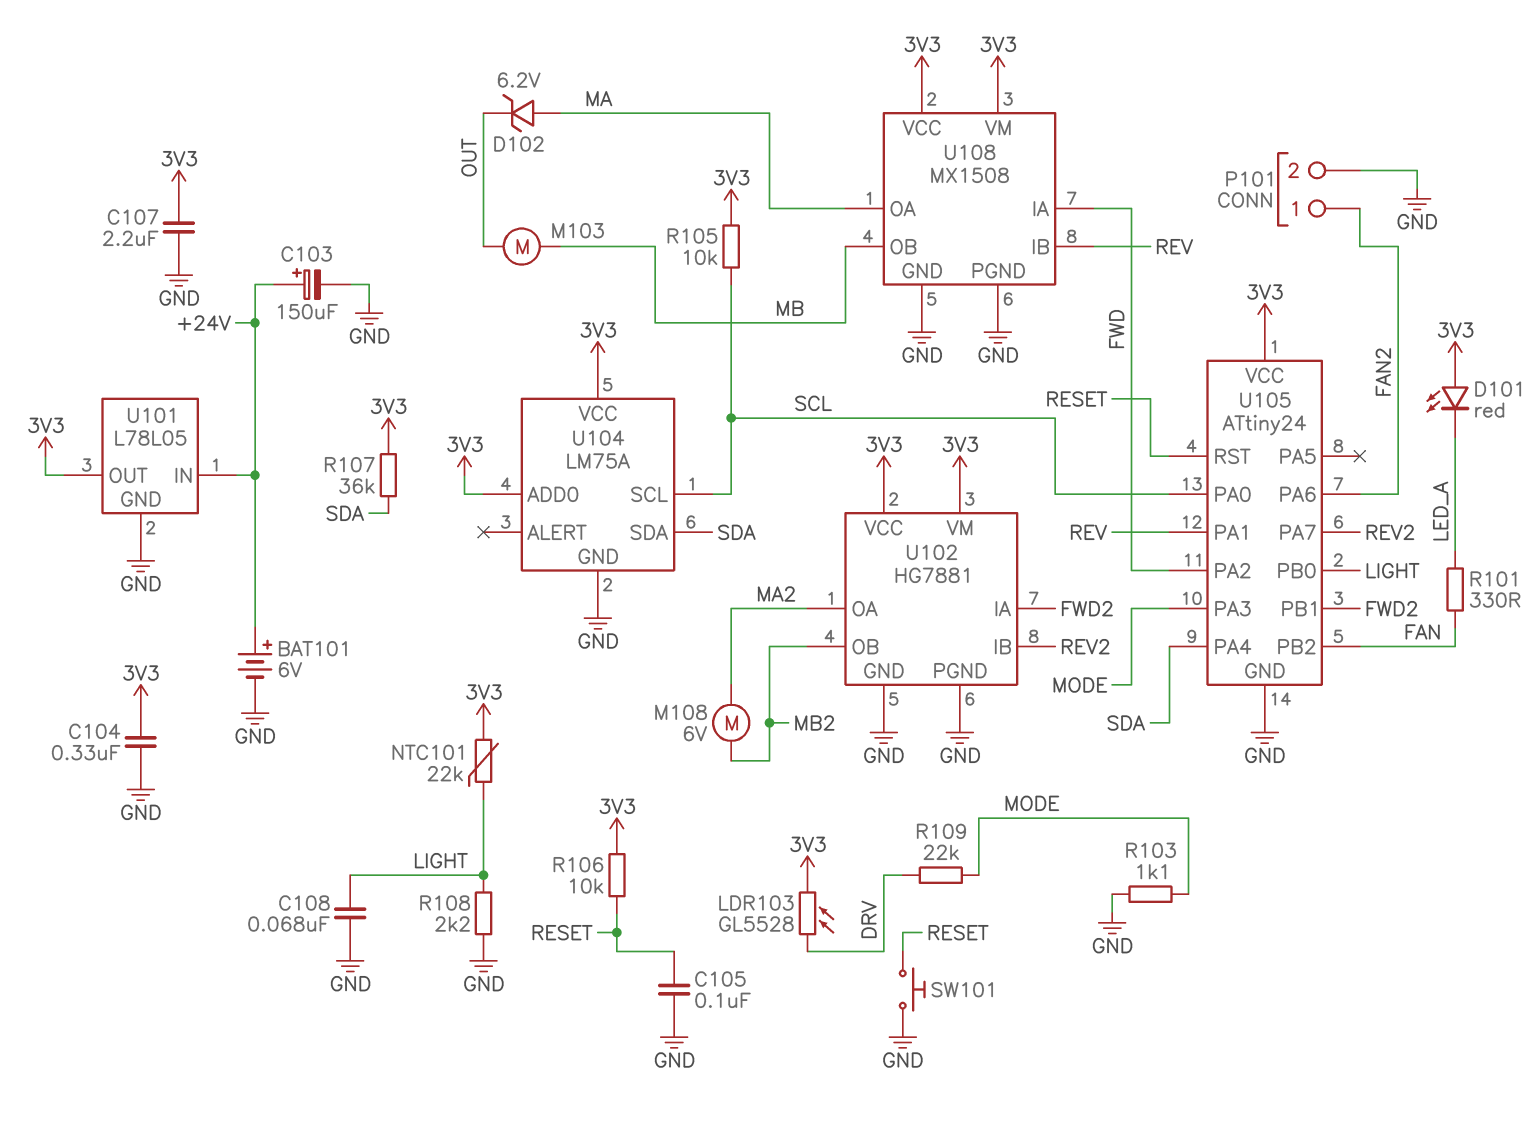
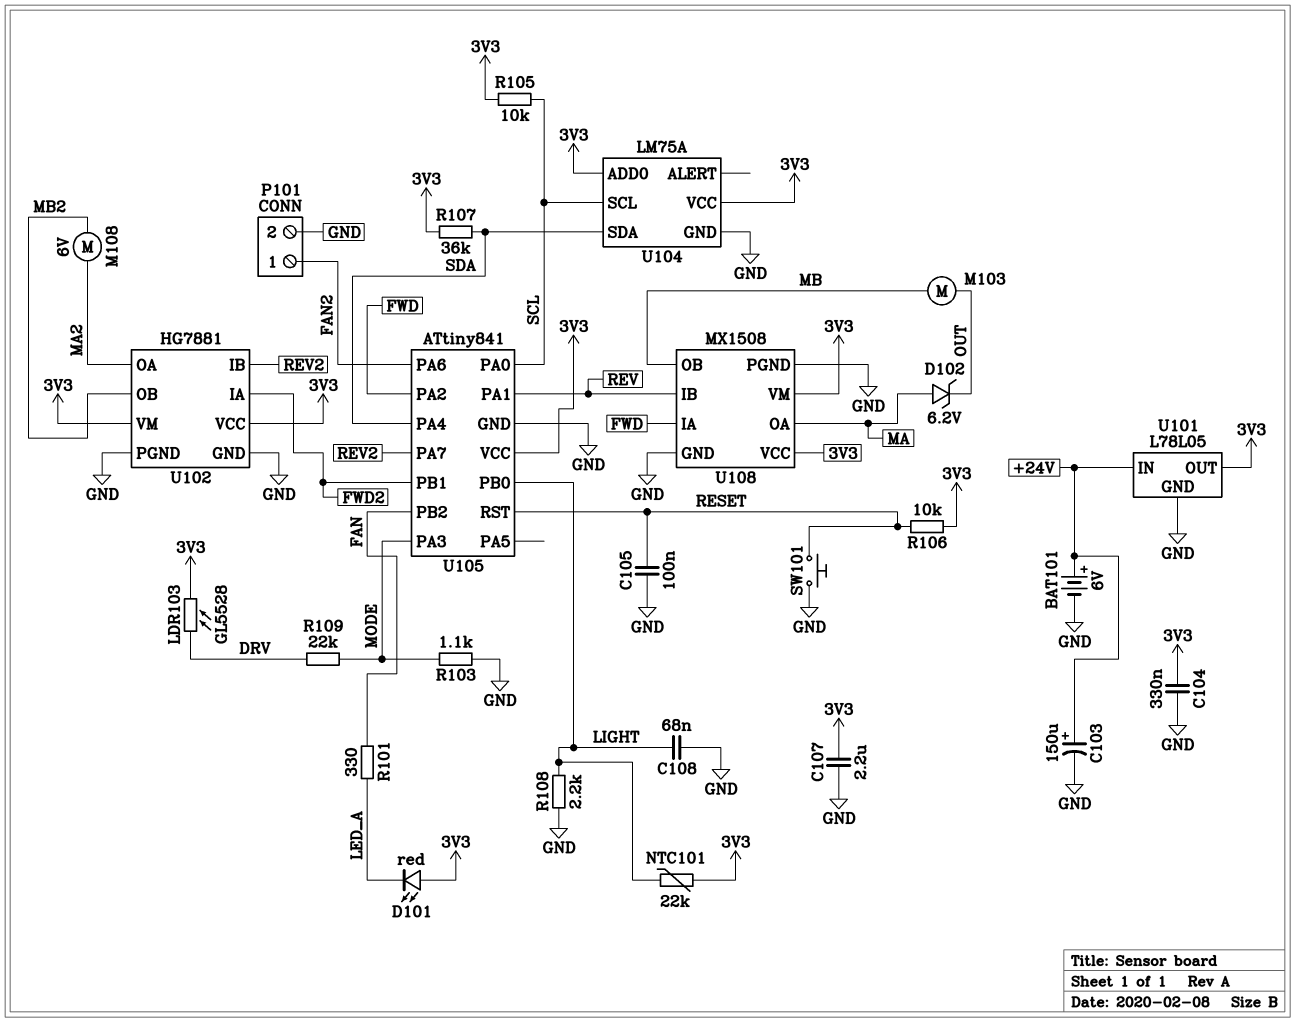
U105: ATtiny24 -> ATtiny841

